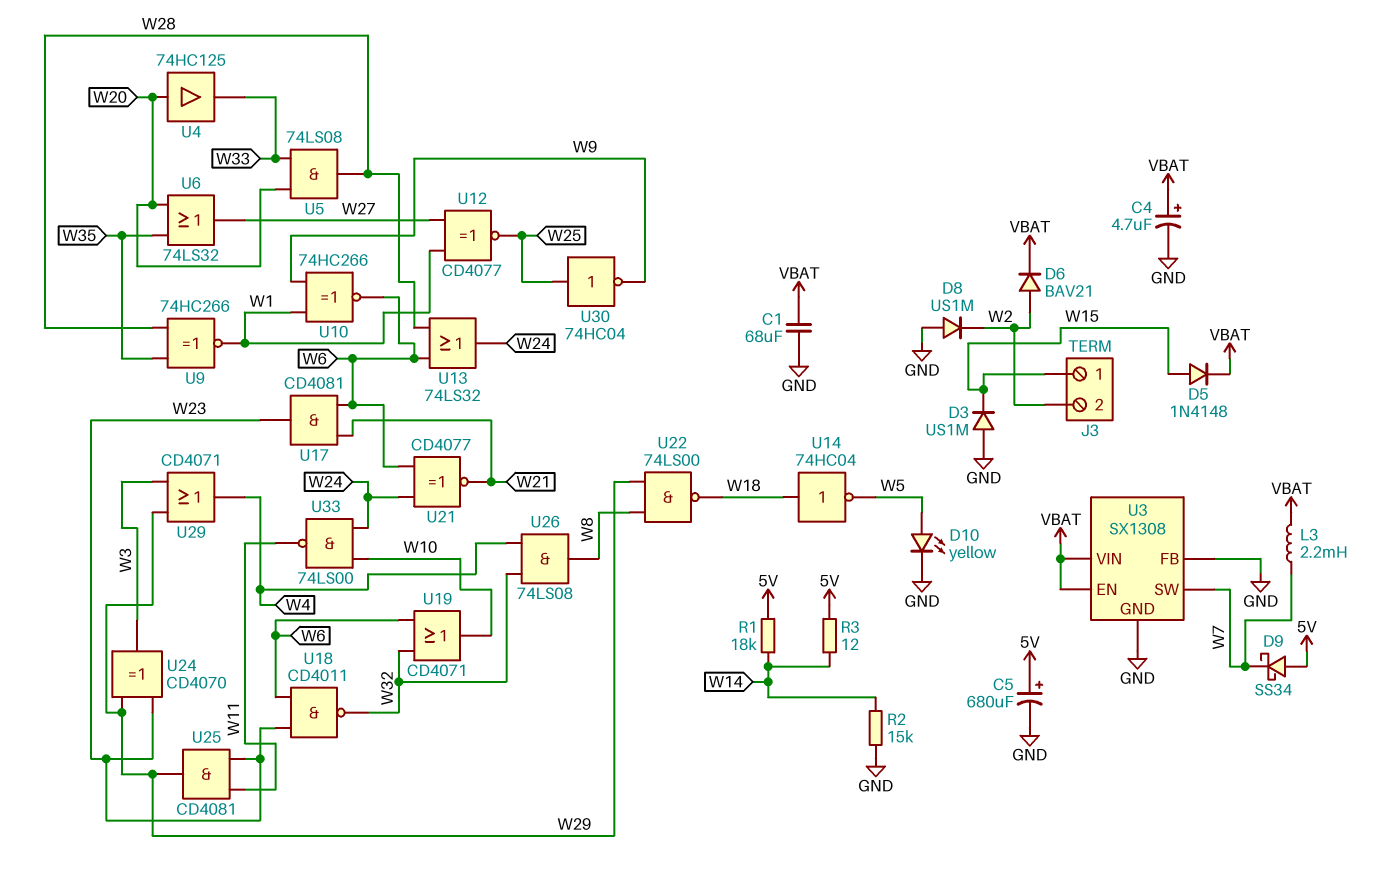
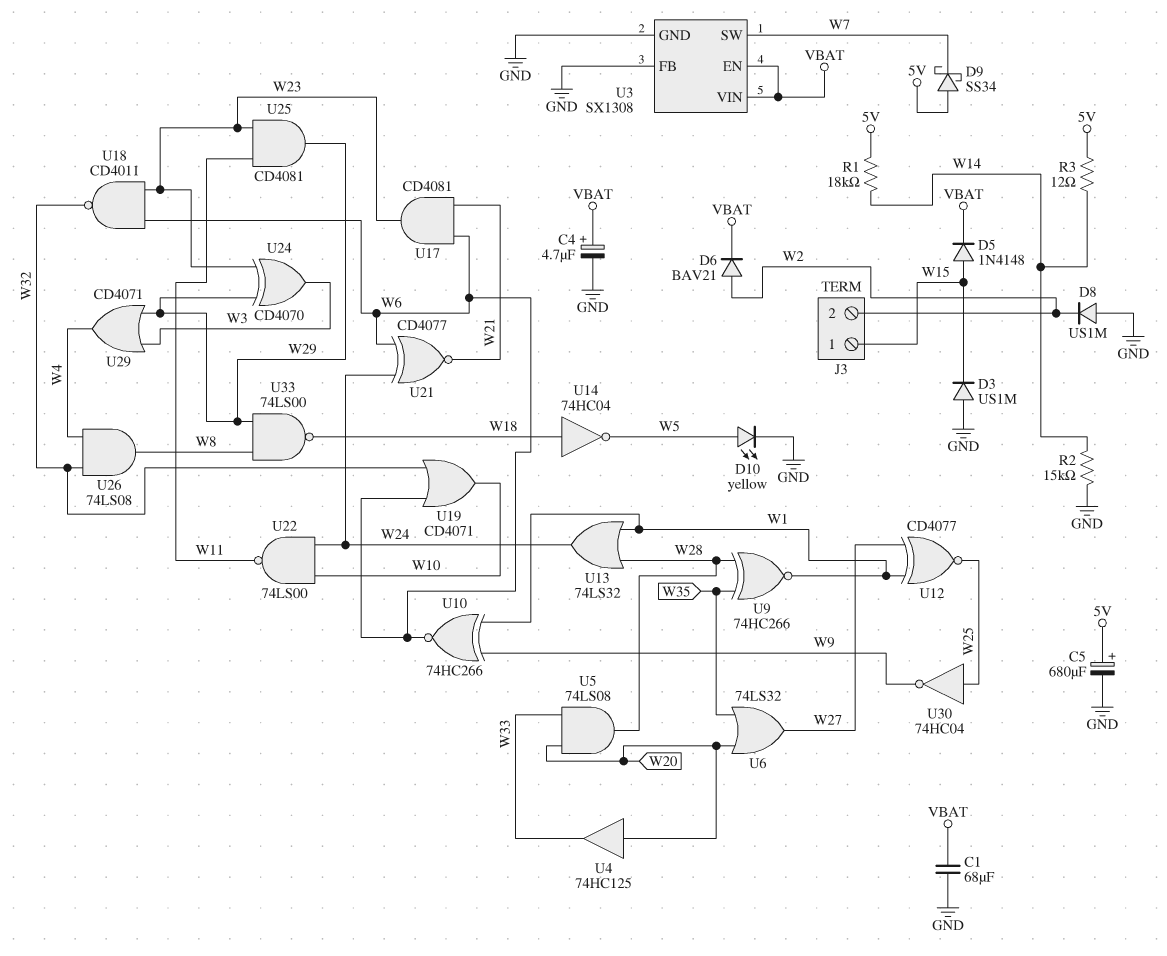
L3: 2.2mH (VBAT, W7) -> none
U13: OR 74LS32 (in W6, in W28, out W24) -> OR 74LS32 (in W1, in W28, out W24)
U22: NAND 74LS00 (in W8, in W29, out W18) -> NAND 74LS00 (in W10, in W24, out W11)
U33: NAND 74LS00 (in W10, in W24, out W11) -> NAND 74LS00 (in W8, in W29, out W18)

